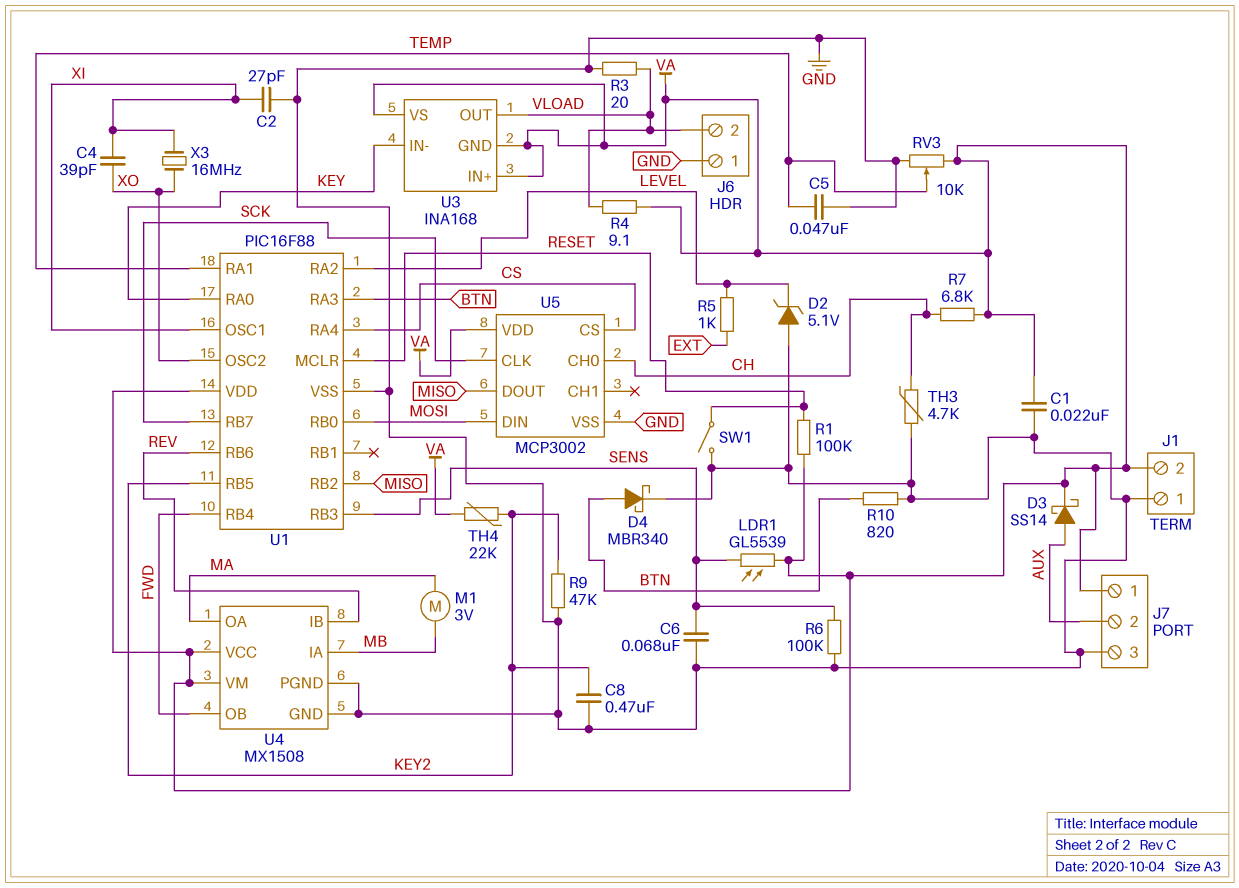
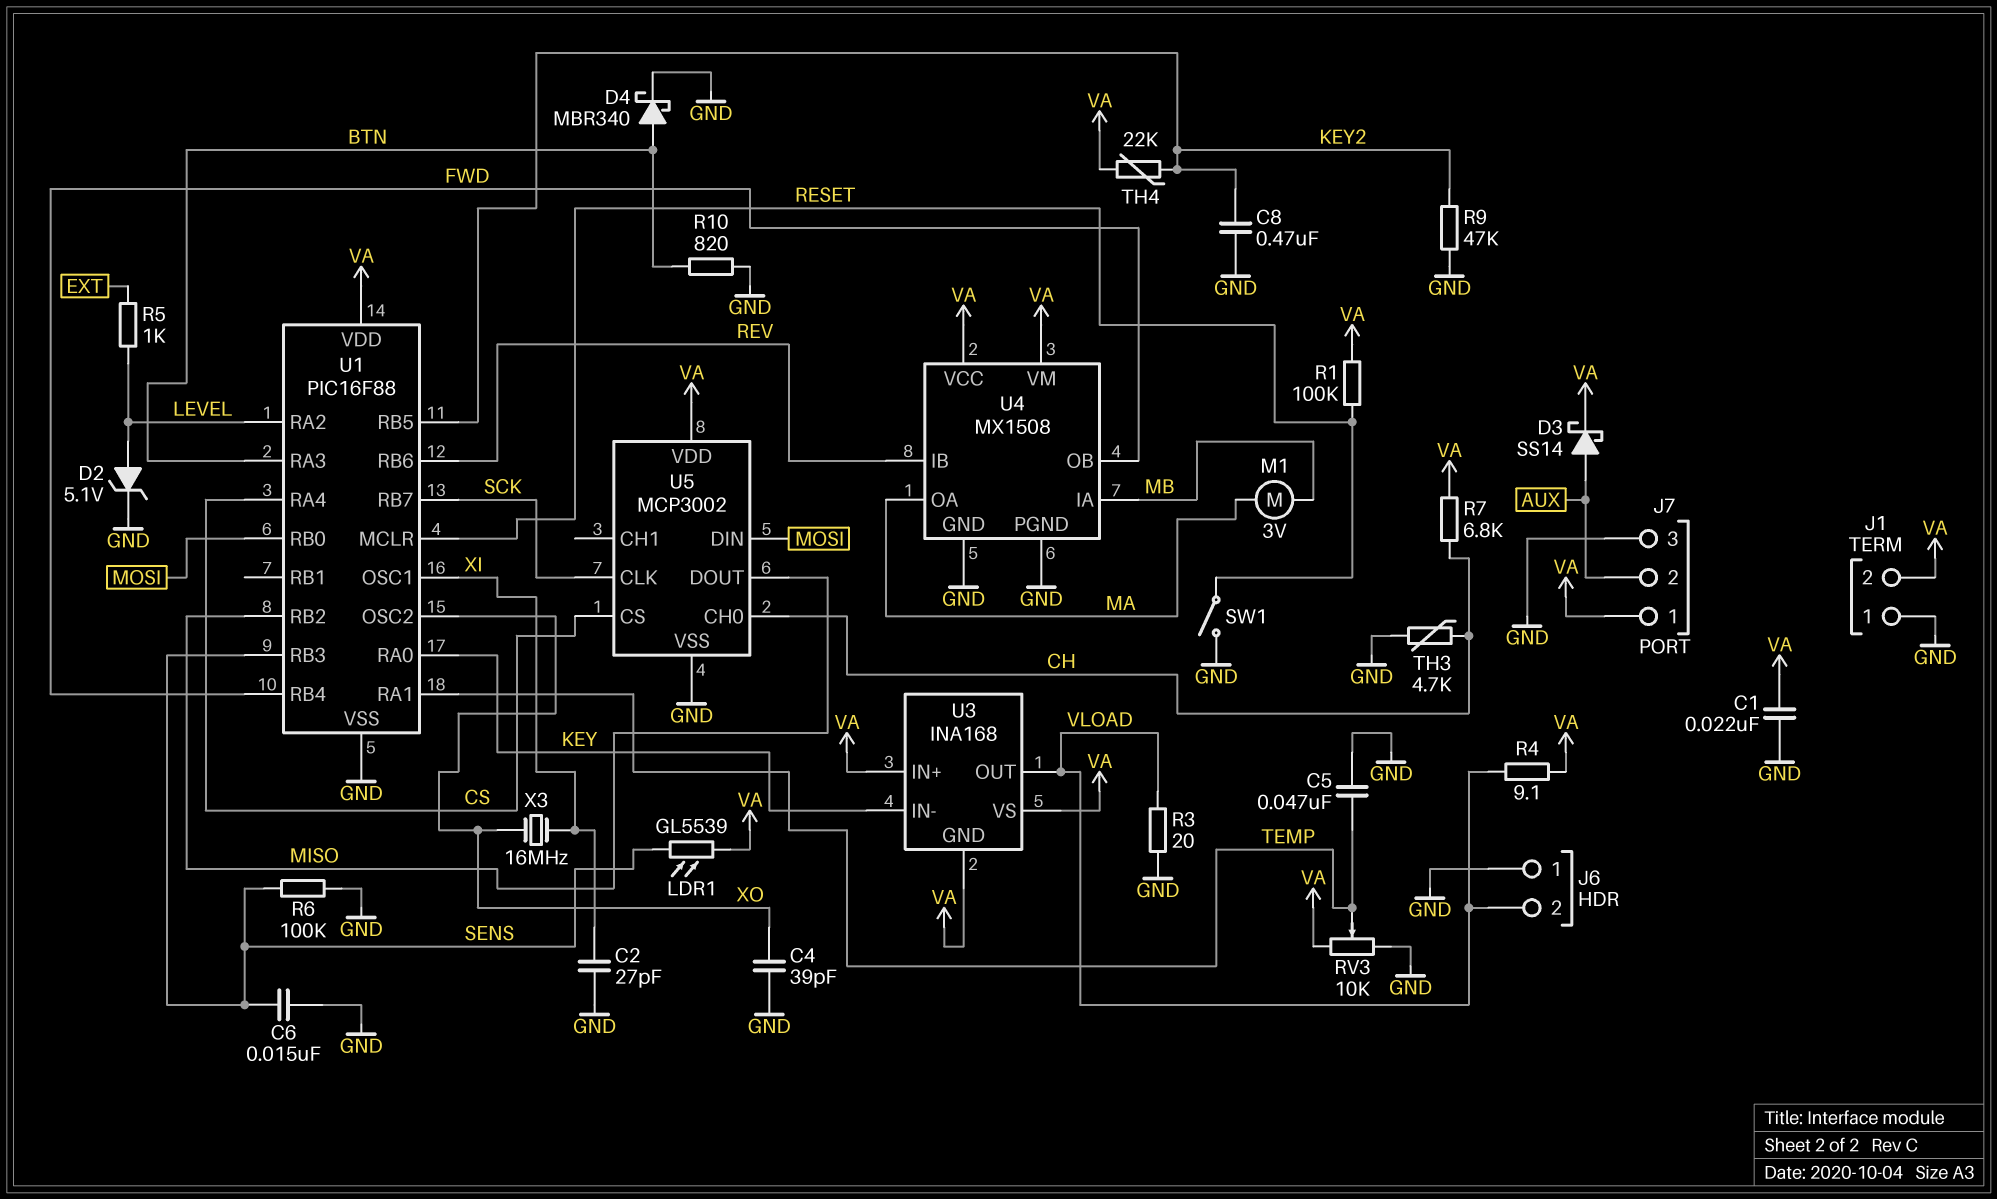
C4: 39pF (XI, XO) -> 39pF (GND, XO)
C6: 68nF (GND, SENS) -> 15nF (GND, SENS)
D2: zener 5.1V (A GND, K LEVEL) -> zener 5.1V (A LEVEL, K GND)

